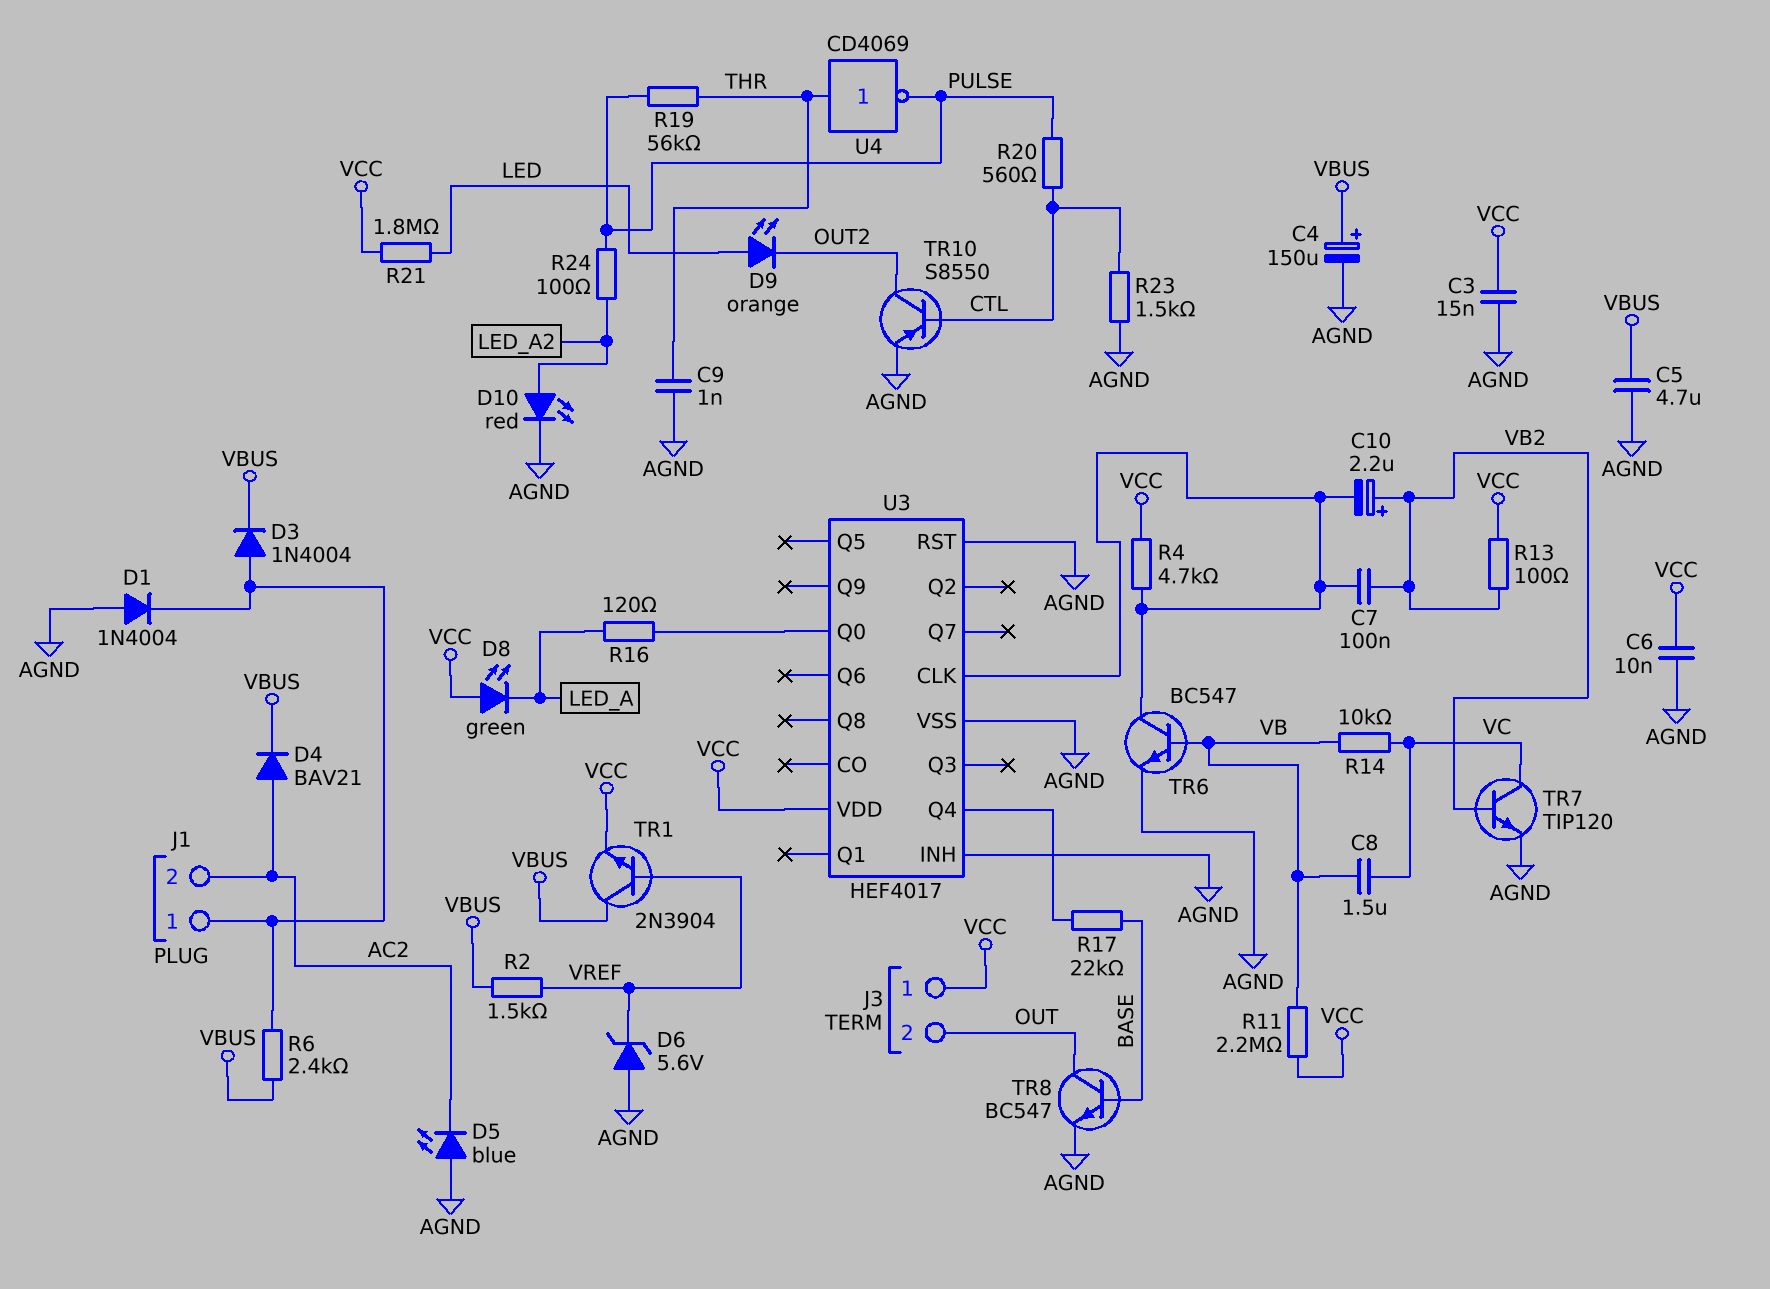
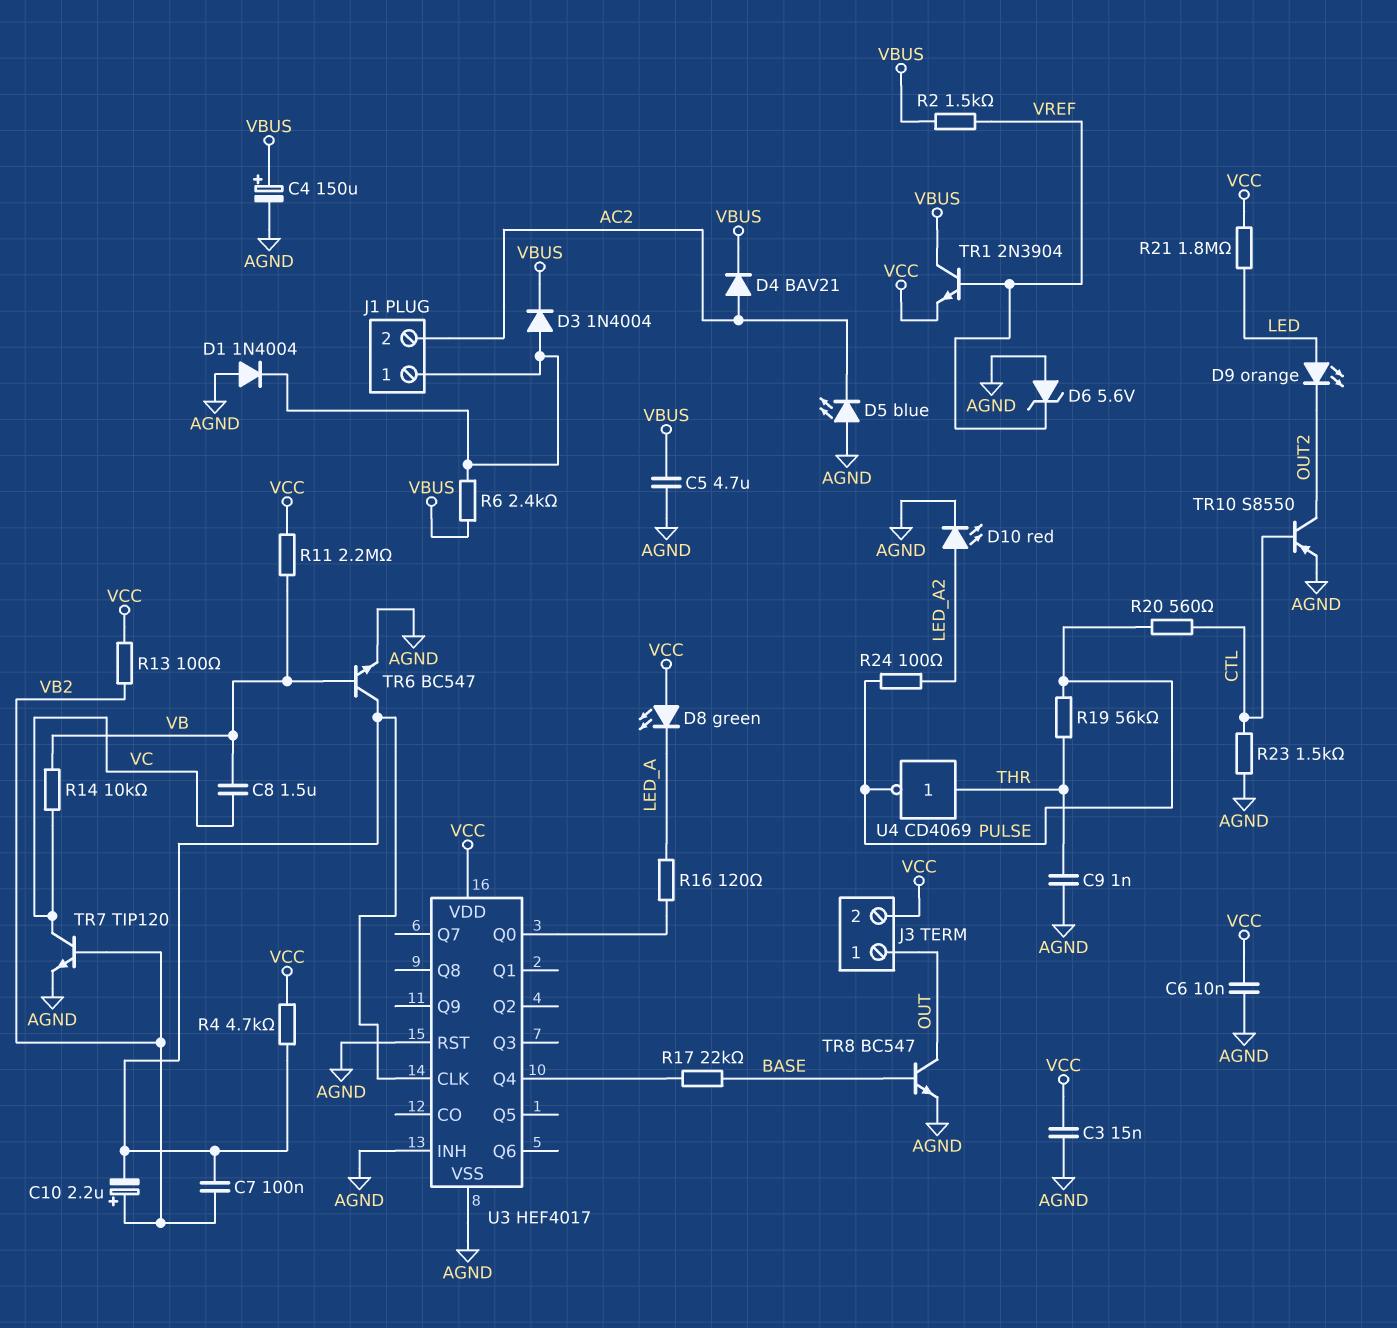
J3 pin 1: VCC -> OUT
J3 pin 2: OUT -> VCC

